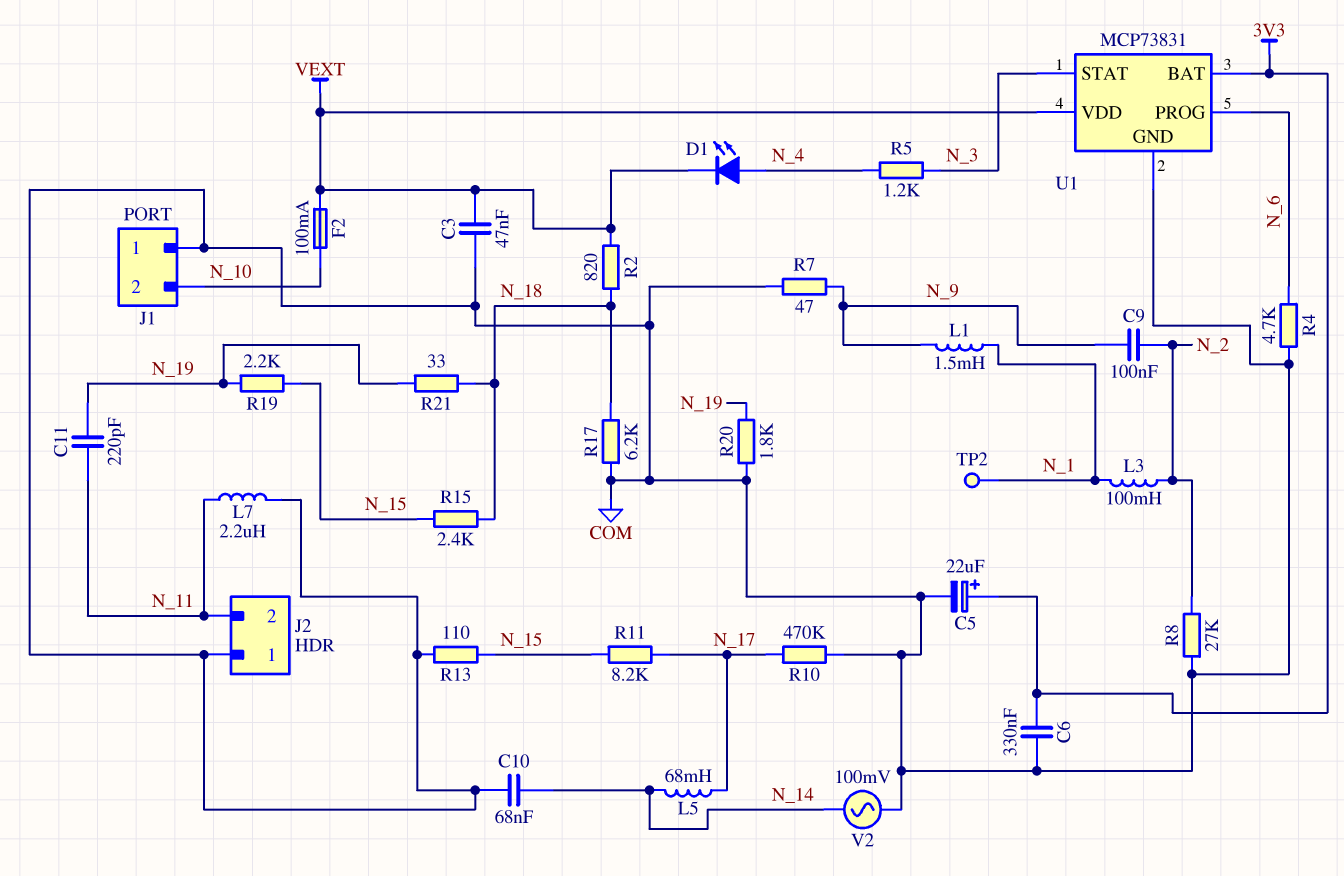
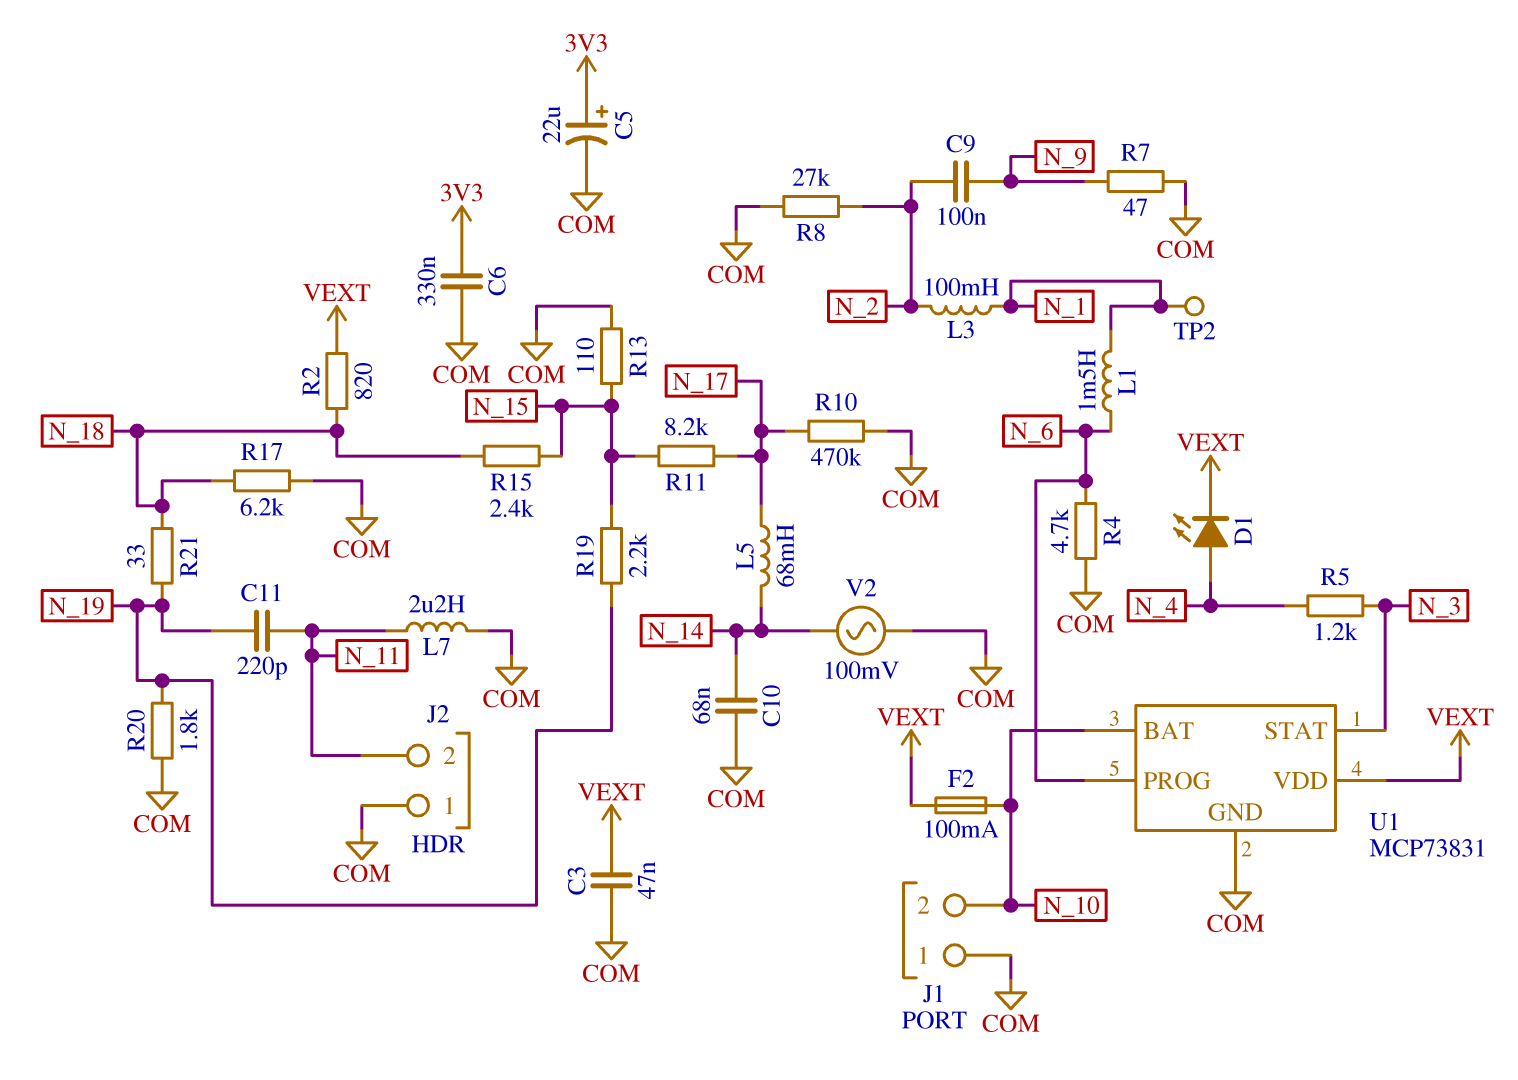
L1: 1.5mH (N_1, N_9) -> 1.5mH (N_1, N_6)
U1 pin BAT: 3V3 -> N_10

